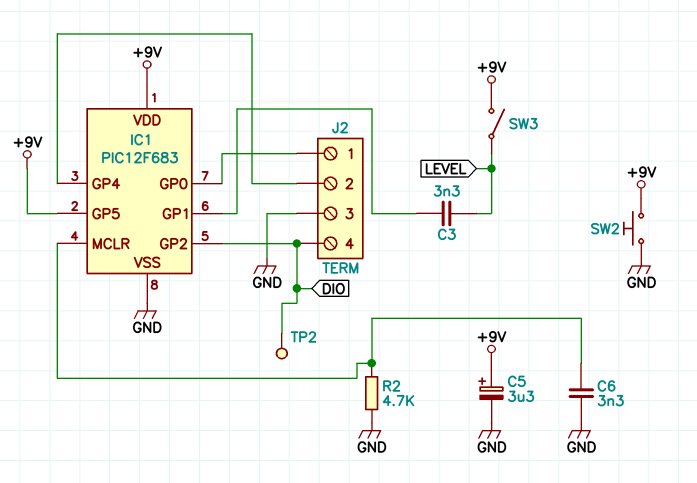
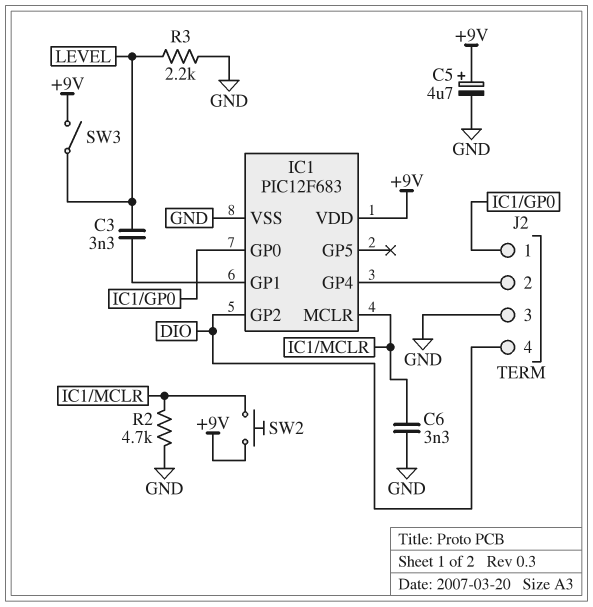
C5: 3.3uF (plus +9V, minus GND) -> 4.7uF (plus +9V, minus GND)
IC1 pin GP5: +9V -> none
R3: none -> 2.2k (GND, LEVEL)
SW2: button (+9V, GND) -> button (+9V, IC1/MCLR)
TP2: test point (DIO) -> none

